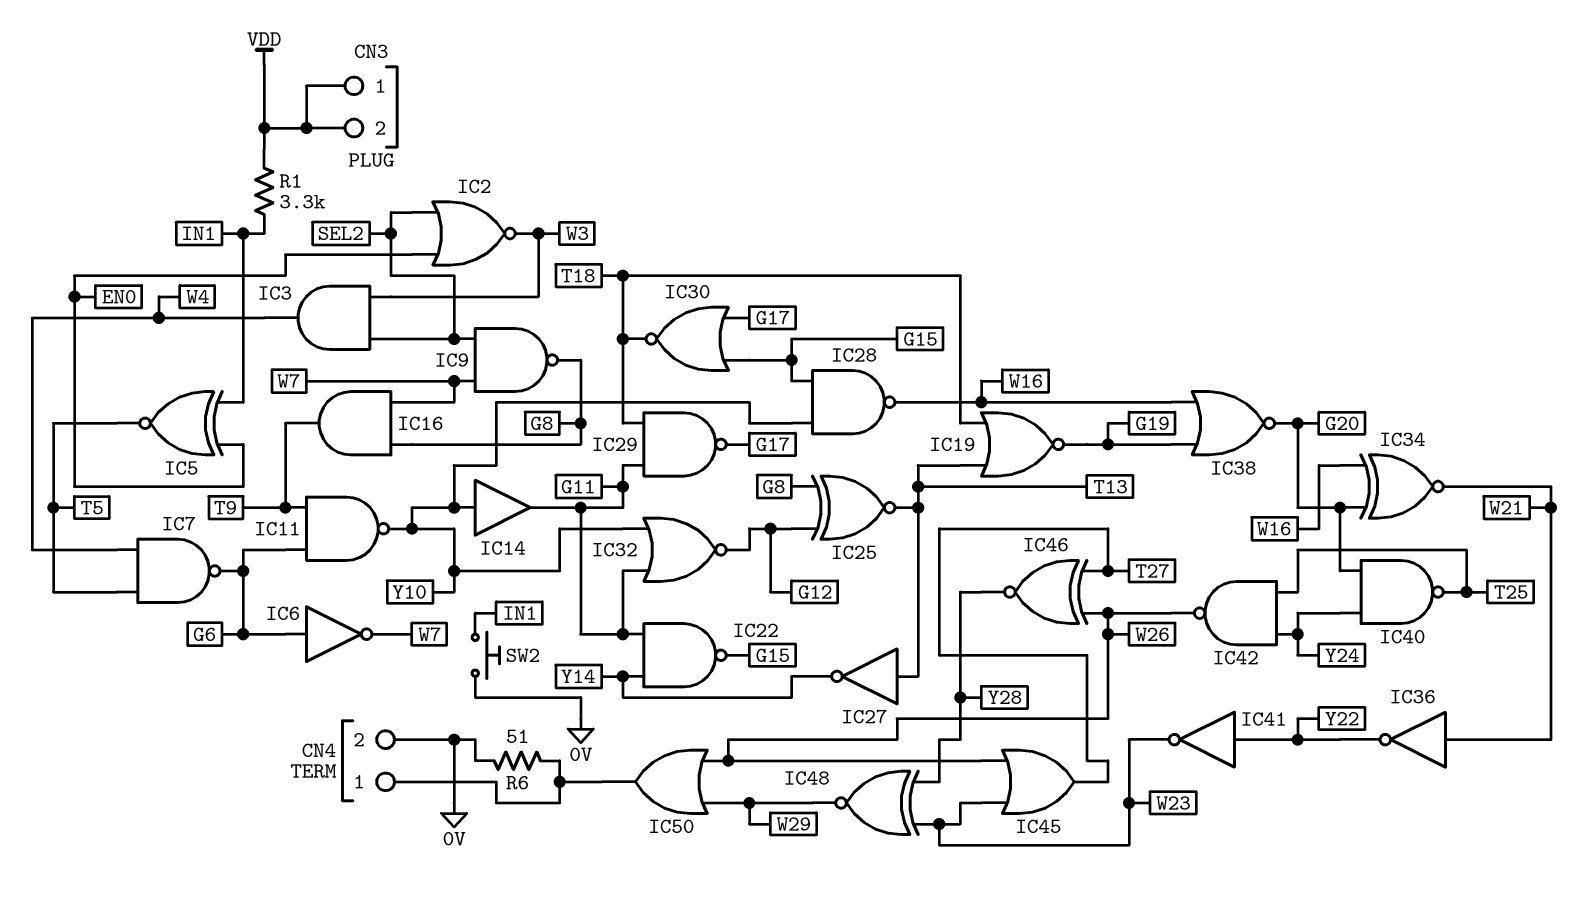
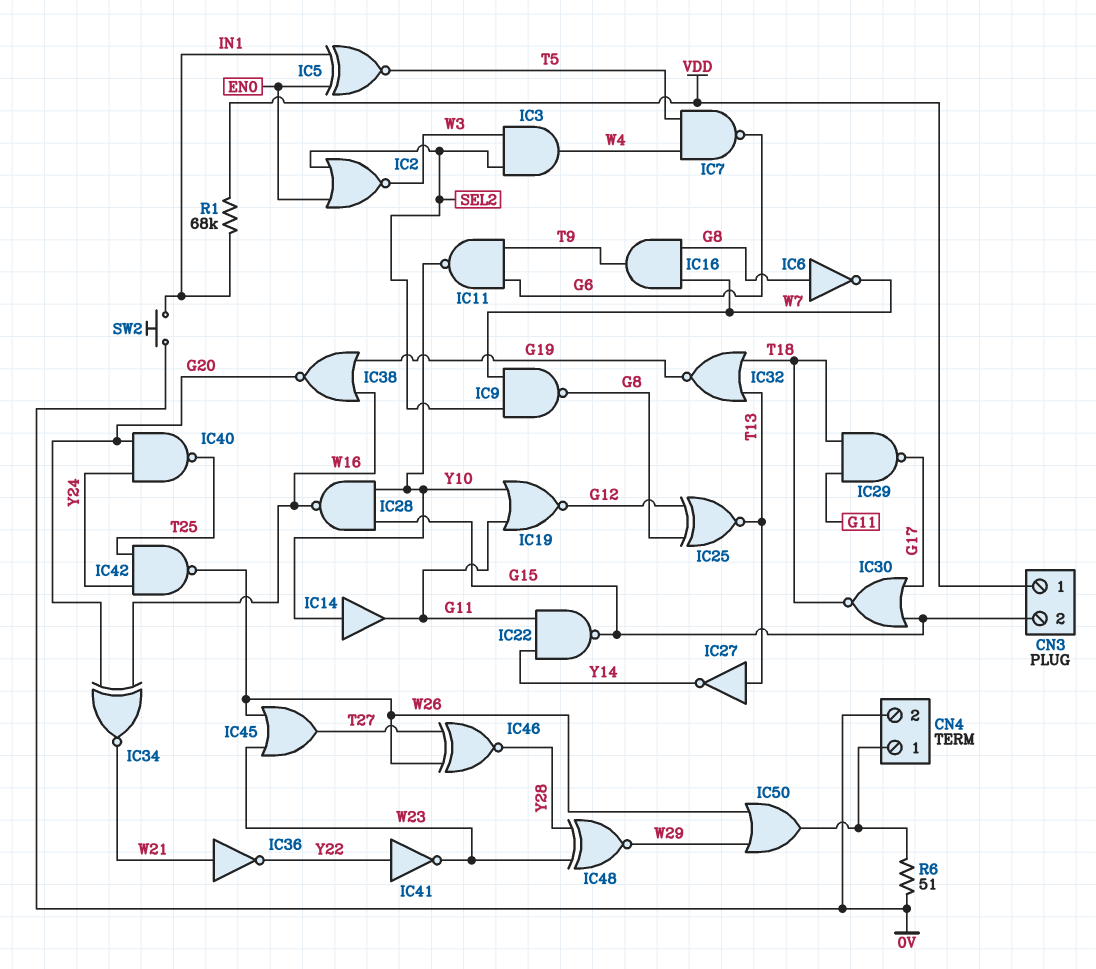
CN3 pin 2: VDD -> G15
IC6: NOT (in G6, out W7) -> NOT (in G8, out W7)
IC19: NOR (in T13, in T18, out G19) -> NOR (in G11, in Y10, out G12)
IC32: NOR (in G11, in Y10, out G12) -> NOR (in T13, in T18, out G19)
R1: 3.3k (IN1, VDD) -> 68k (IN1, VDD)

